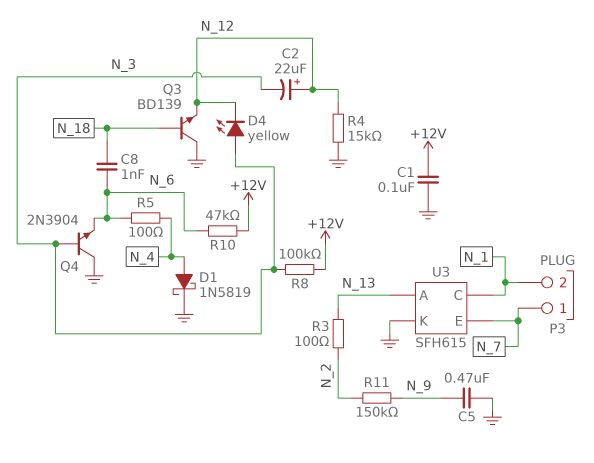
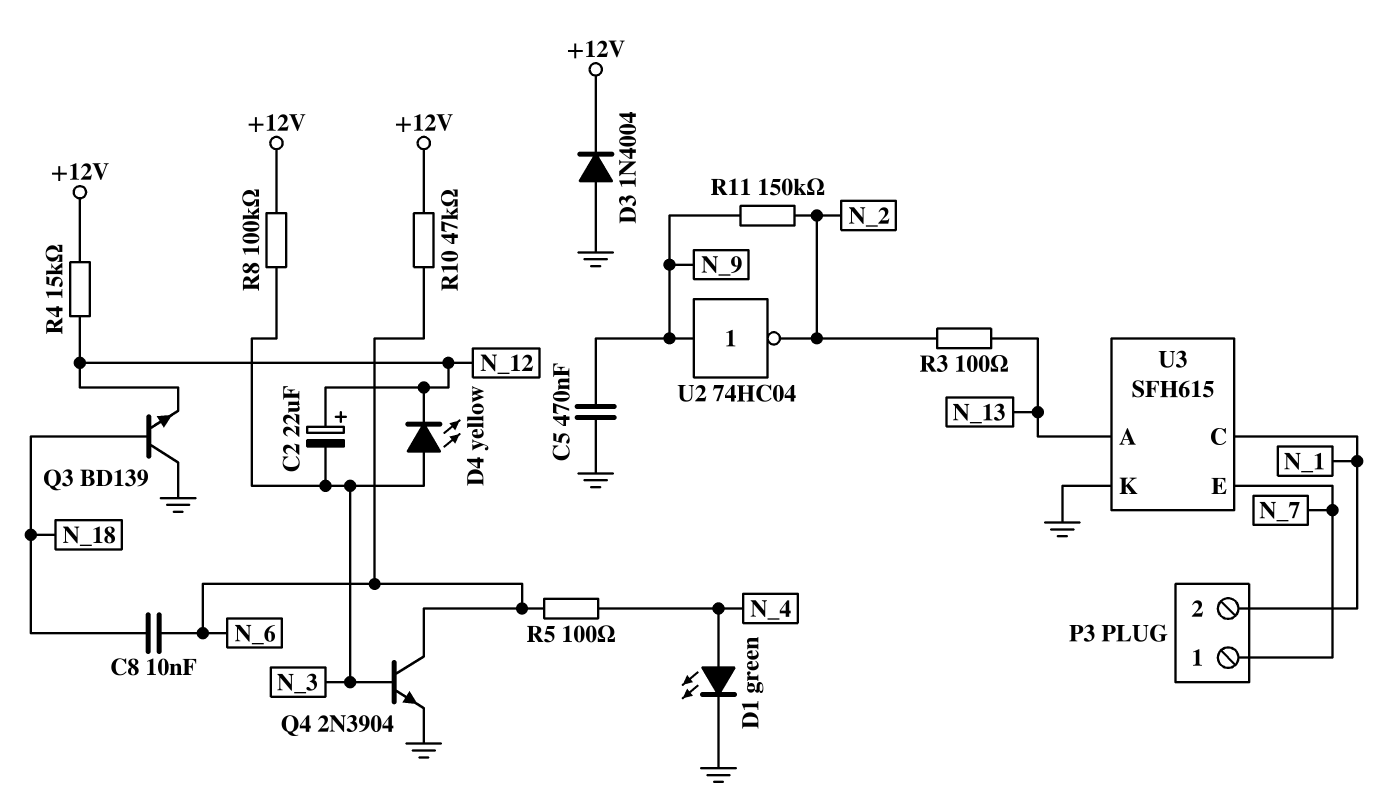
C1: 100nF (+12V, GND) -> none
C8: 1nF (N_6, N_18) -> 10nF (N_6, N_18)
D1: schottky 1N5819 (A N_4, K GND) -> LED green (A N_4, K GND)
D3: none -> diode 1N4004 (A GND, K +12V)
Q4: NPN 2N3904 (B N_3, C GND, E N_6) -> NPN 2N3904 (B N_3, C N_6, E GND)
R4: 15k (GND, N_12) -> 15k (+12V, N_12)
U2: none -> NOT 74HC04 (in N_9, out N_2)

